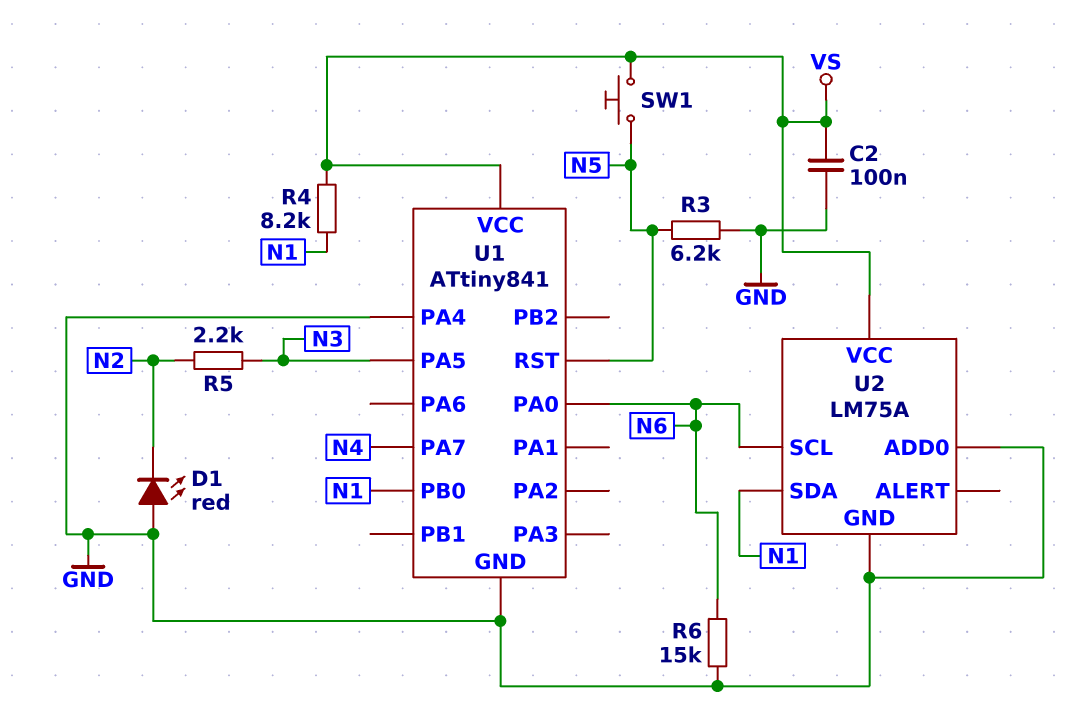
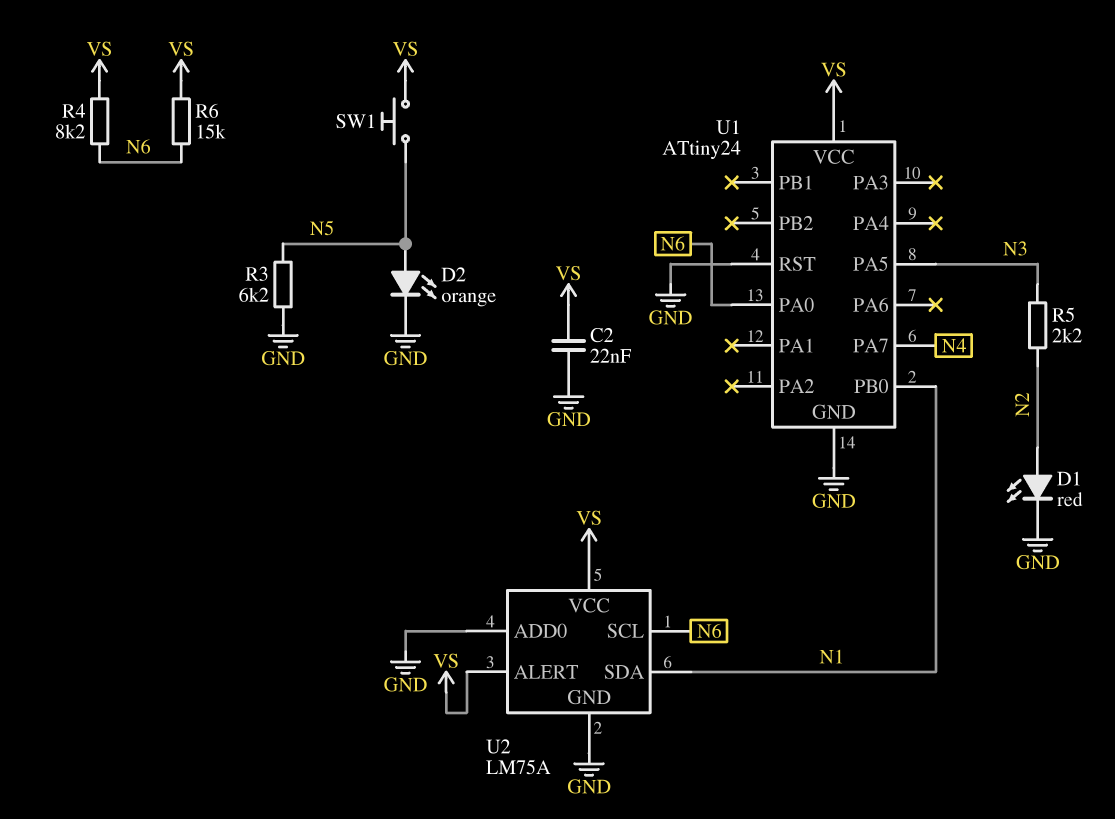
C2: 100nF (GND, VS) -> 22nF (GND, VS)
D1: LED red (A GND, K N2) -> LED red (A N2, K GND)
D2: none -> LED orange (A N5, K GND)
R4: 8.2k (N1, VS) -> 8.2k (N6, VS)
R6: 15k (GND, N6) -> 15k (N6, VS)
U1: ATtiny841 -> ATtiny24
U1 pin PA4: GND -> none
U1 pin RST: N5 -> GND
U2 pin ALERT: none -> VS

